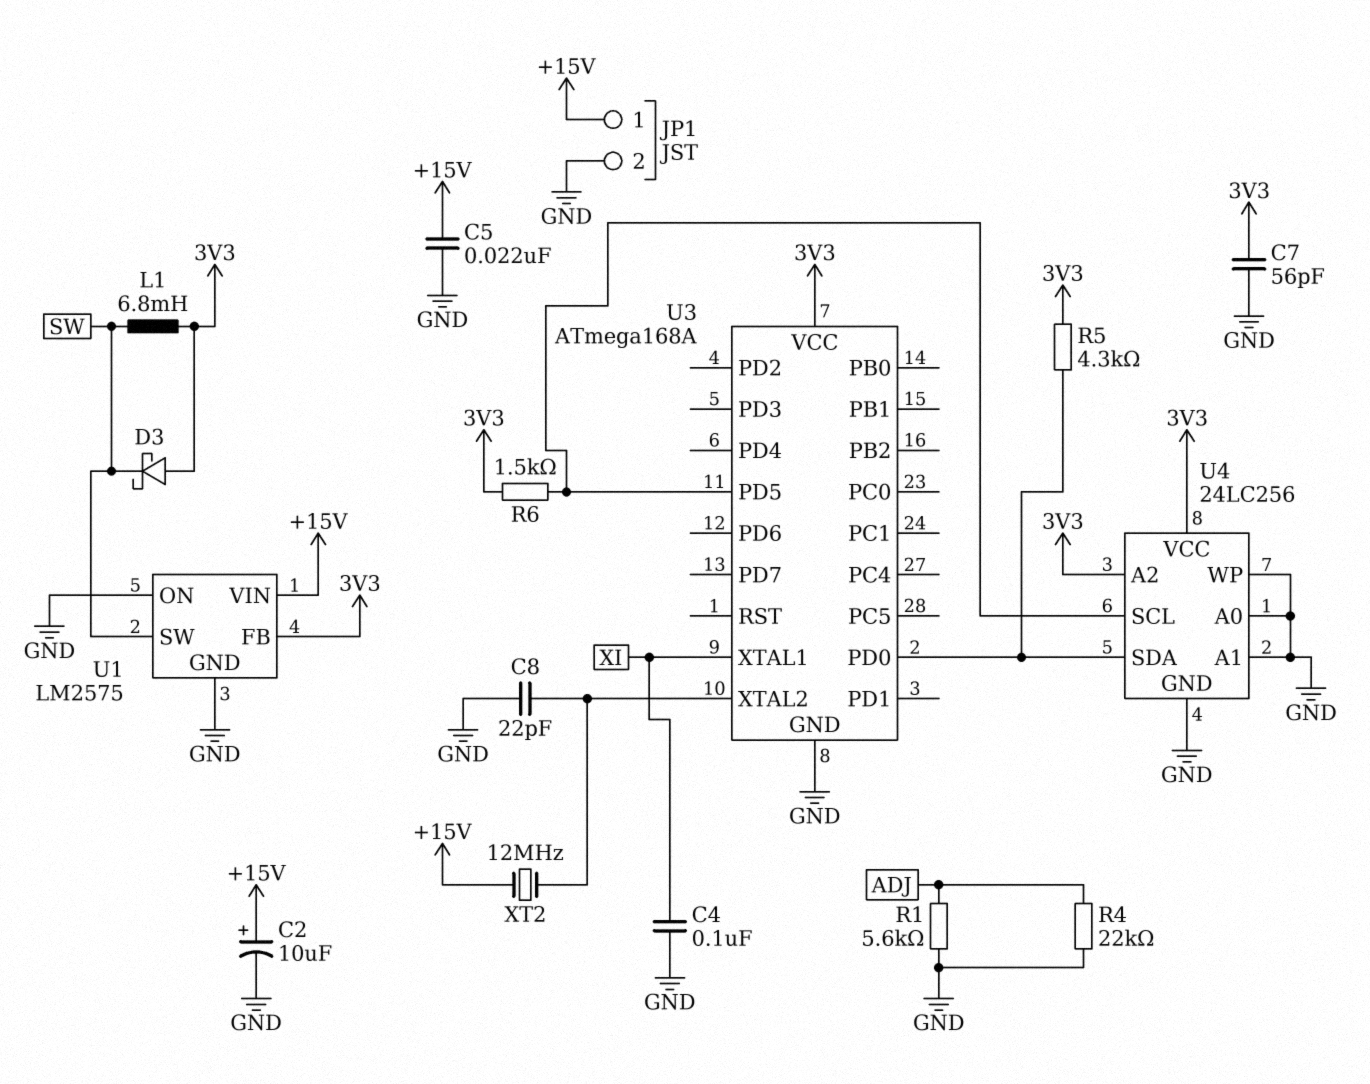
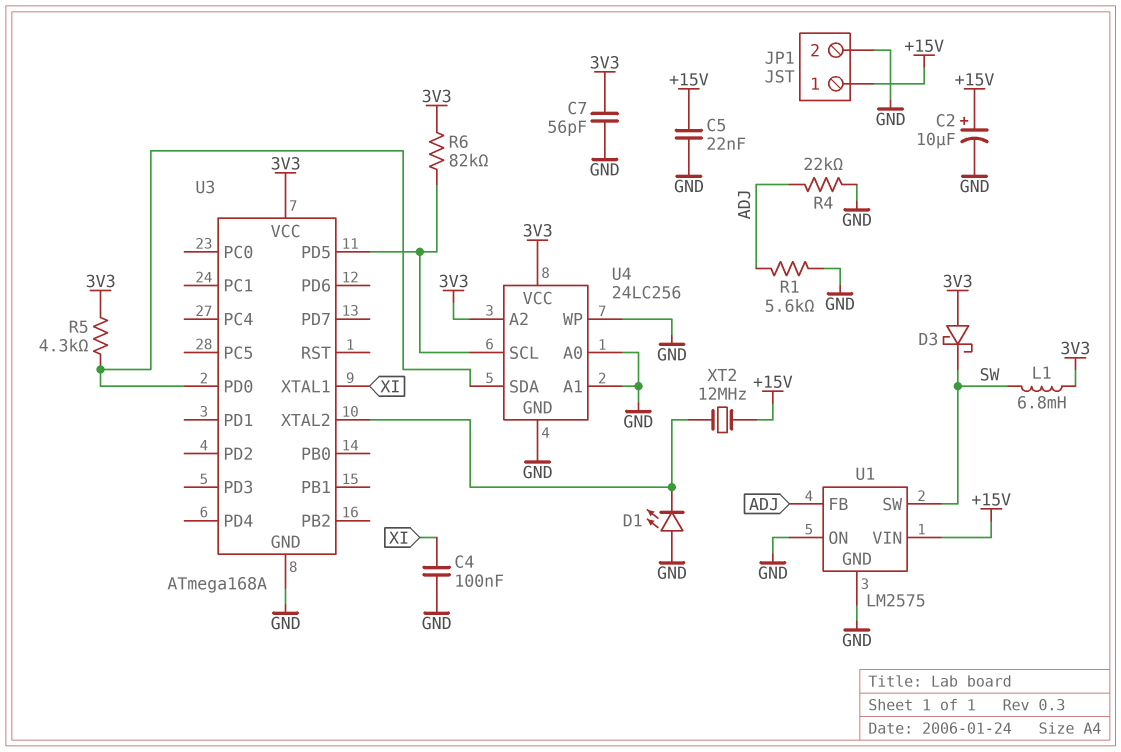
C8: 22pF (GND, U3/XTAL2) -> none
D1: none -> LED (A GND, K U3/XTAL2)
R6: 1.5k (3V3, U3/PD5) -> 82k (3V3, U3/PD5)
U1 pin FB: 3V3 -> ADJ

